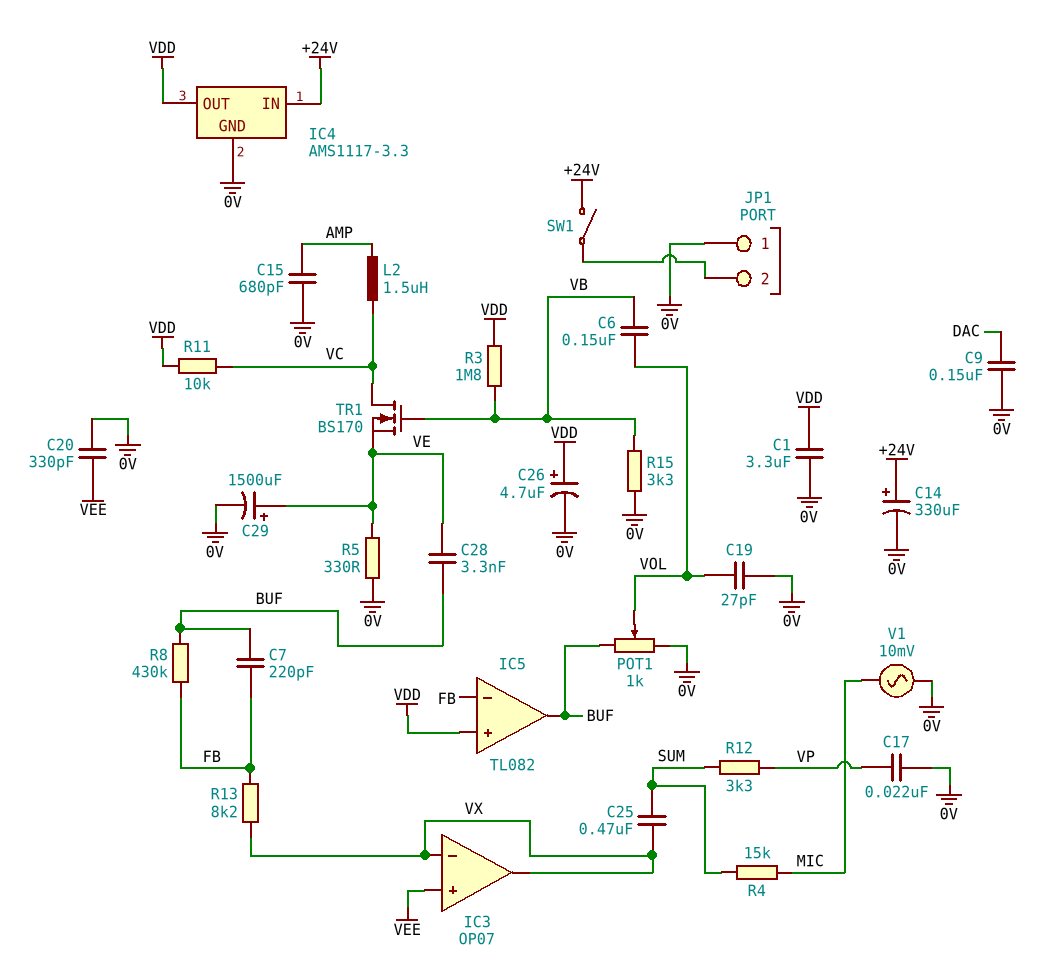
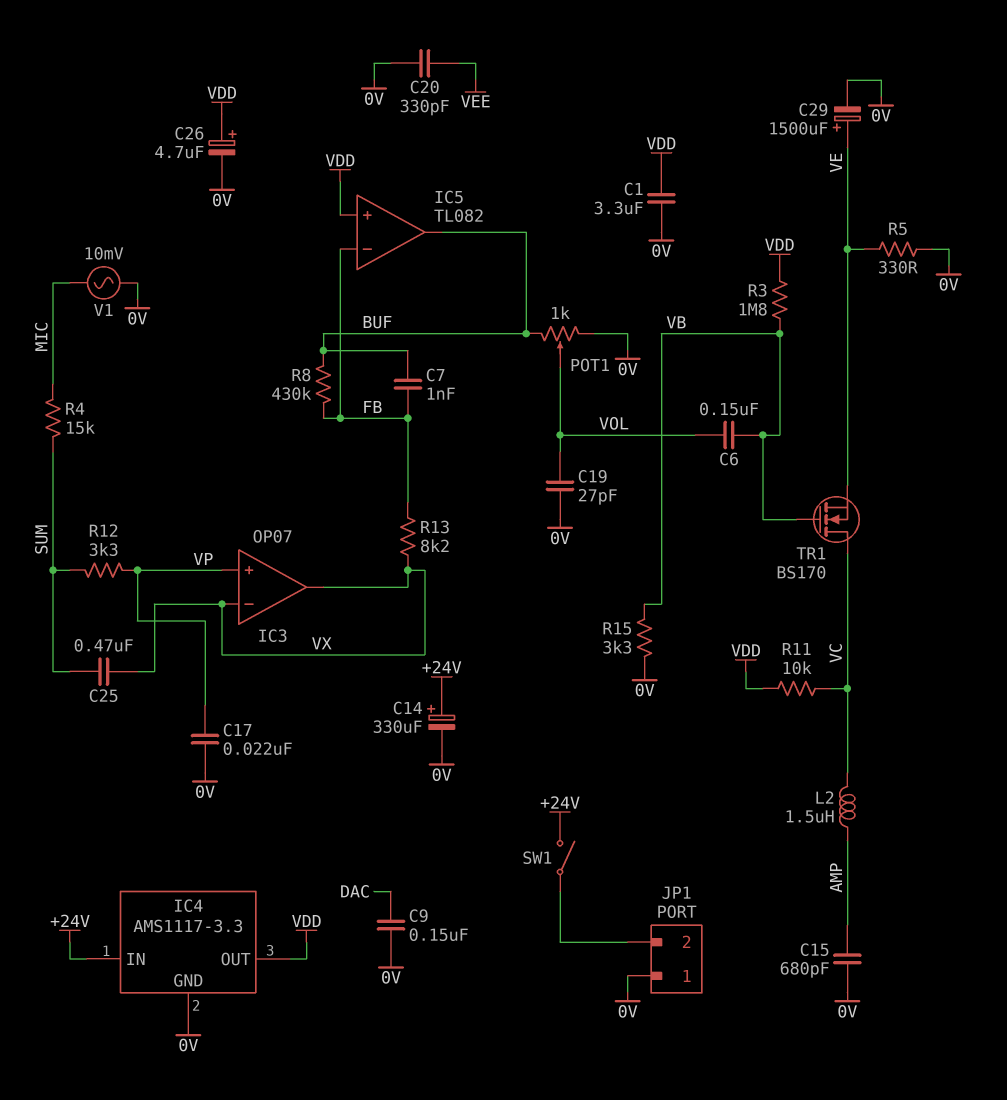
C7: 220pF (BUF, FB) -> 1nF (BUF, FB)
C28: 3.3nF (BUF, VE) -> none
IC3 pin in+: VEE -> VP

